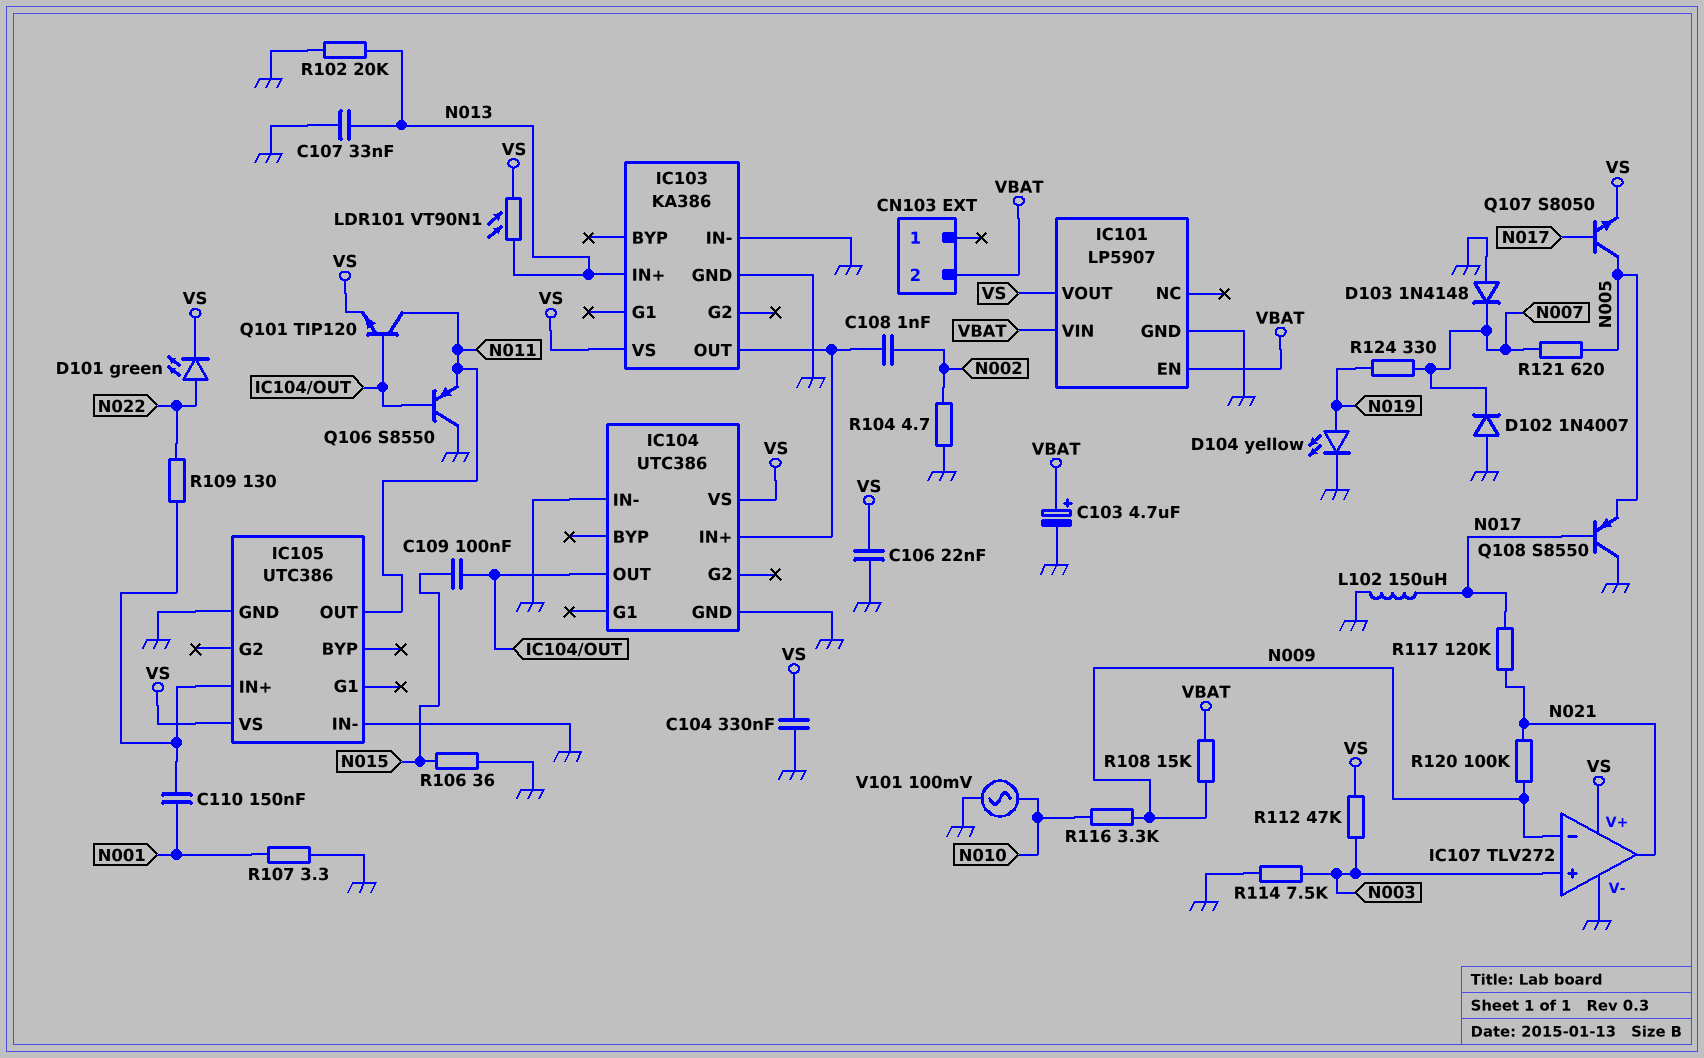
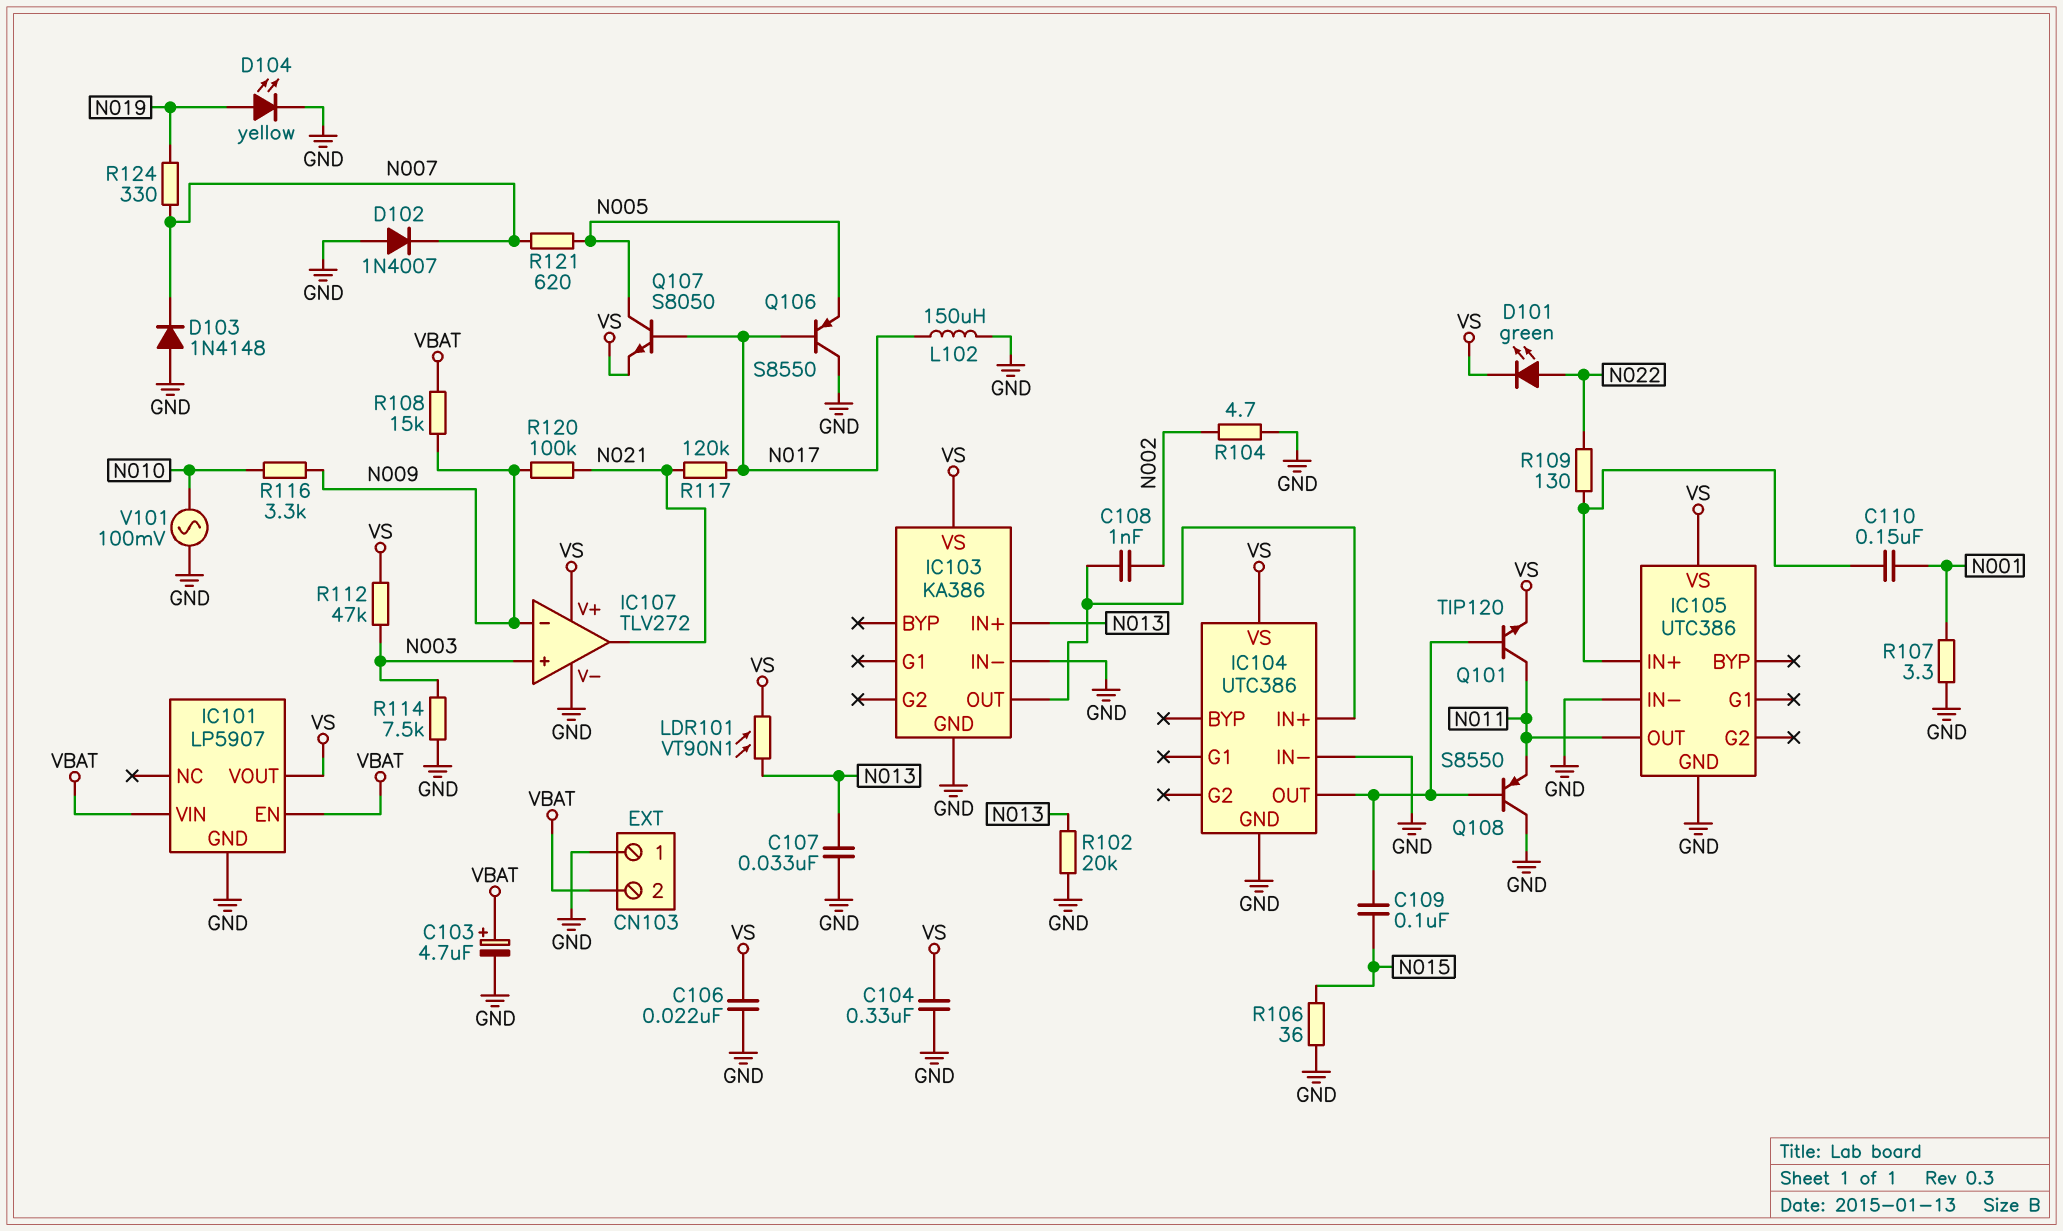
CN103 pin 1: none -> GND
Q106: PNP S8550 (B IC104/OUT, C GND, E N011) -> PNP S8550 (B N017, C GND, E N005)
Q108: PNP S8550 (B N017, C GND, E N005) -> PNP S8550 (B IC104/OUT, C GND, E N011)

